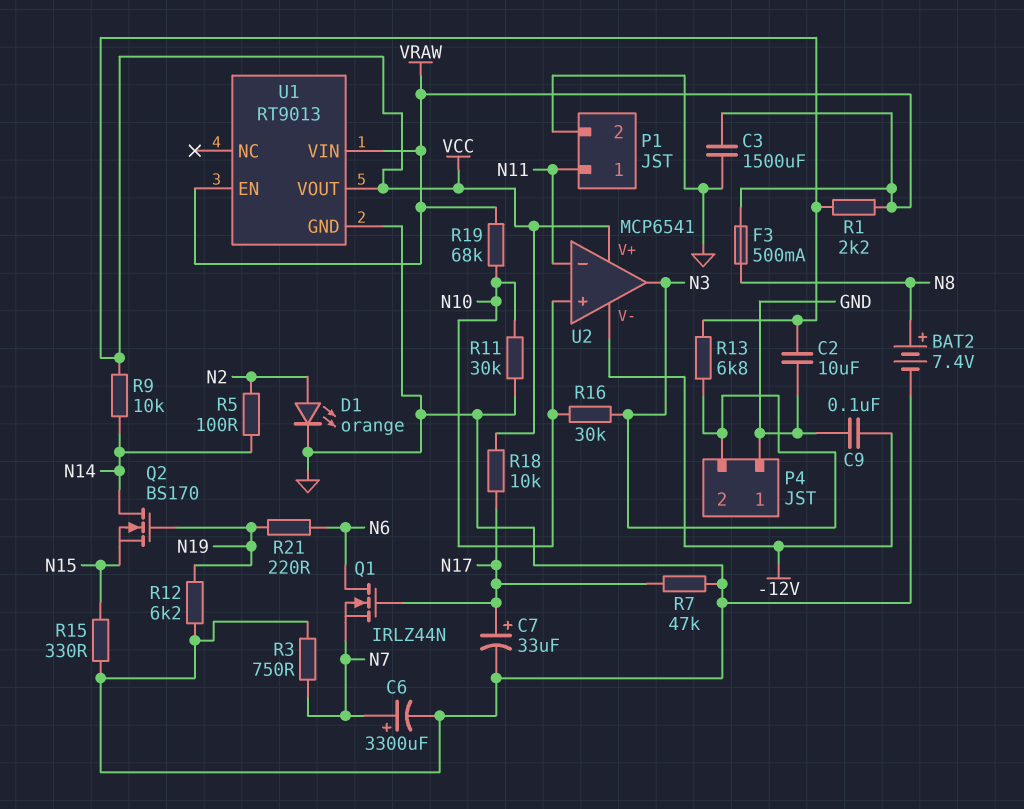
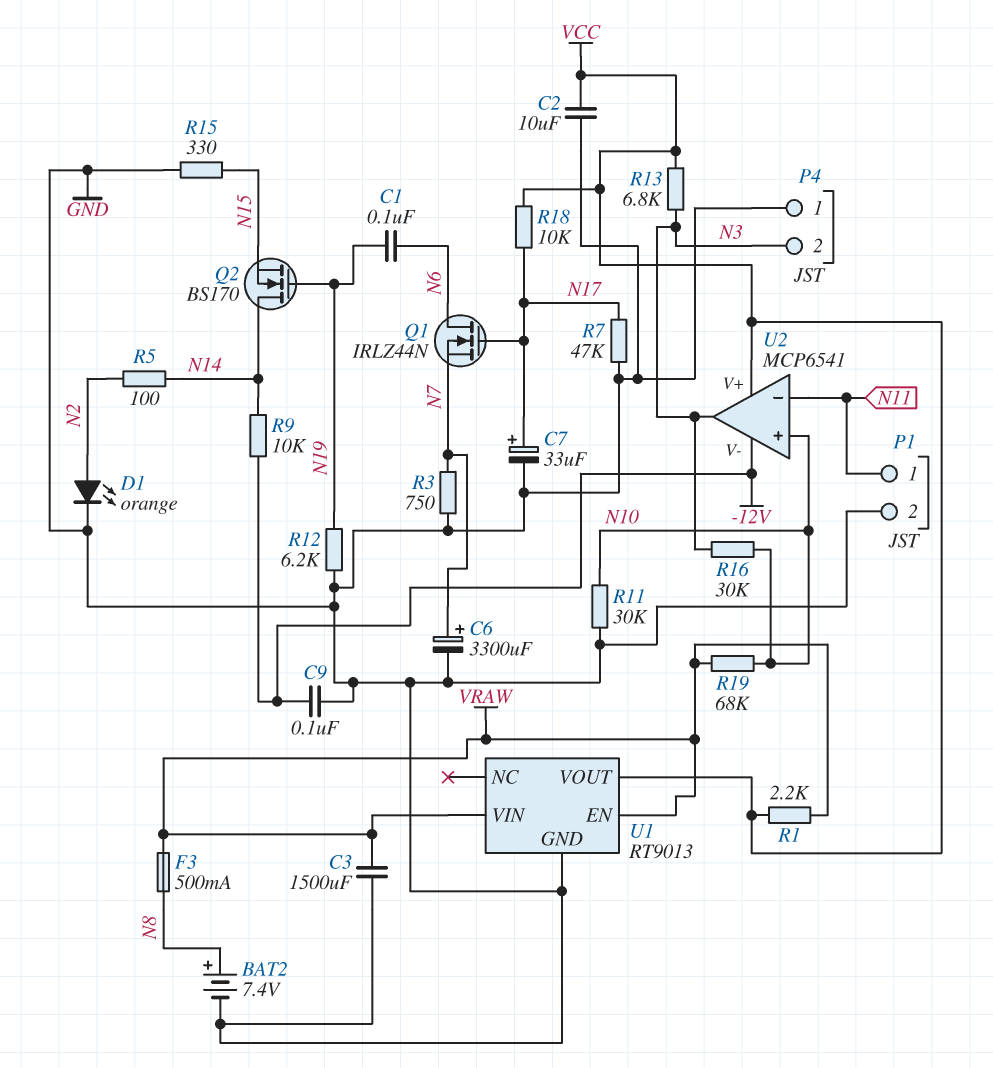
C1: none -> 100nF (N6, N19)
R9: 10k (N14, VCC) -> 10k (-12V, N14)
R21: 220 (N6, N19) -> none

